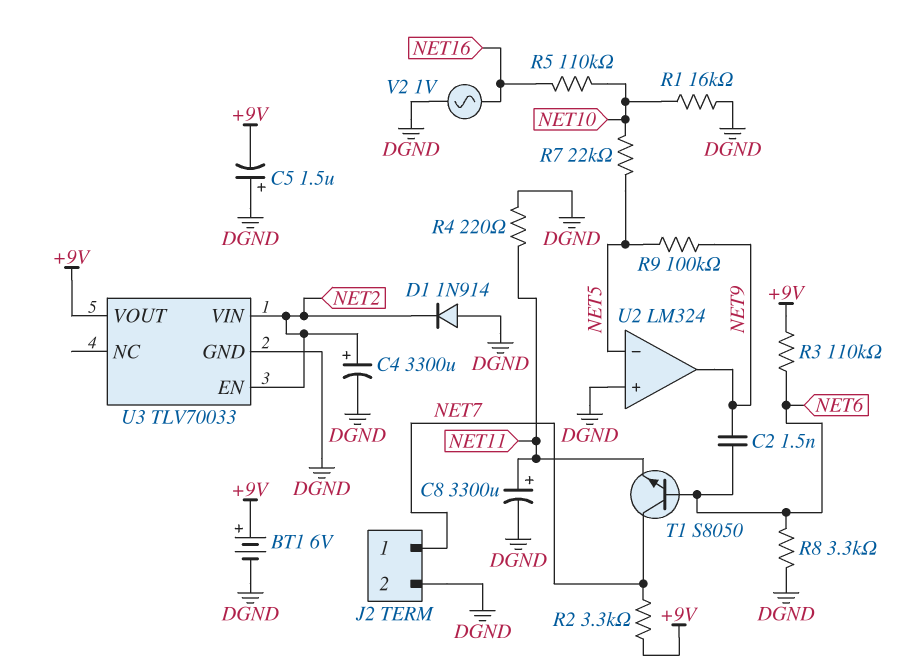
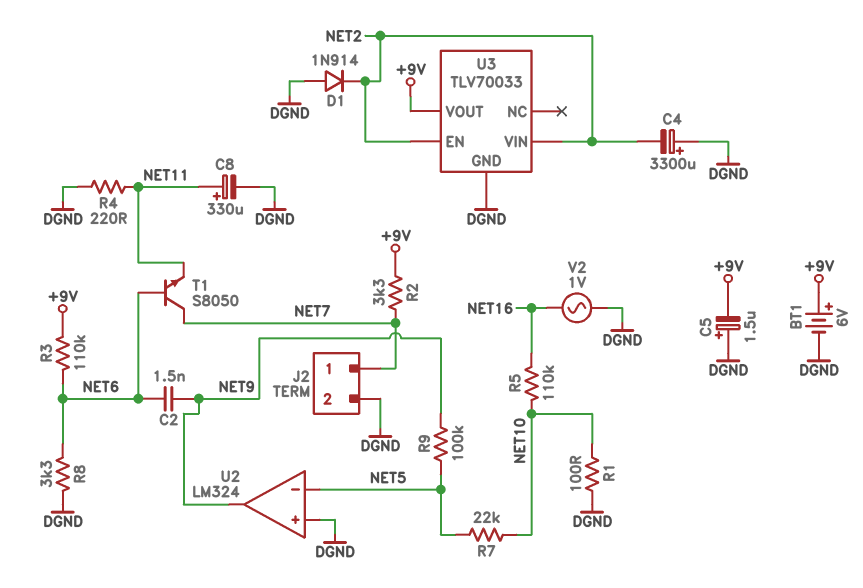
C4: 3300uF (plus NET2, minus DGND) -> 3300uF (plus DGND, minus NET2)
C8: 3300uF (plus NET11, minus DGND) -> 330uF (plus NET11, minus DGND)
R1: 16k (DGND, NET10) -> 100 (DGND, NET10)

